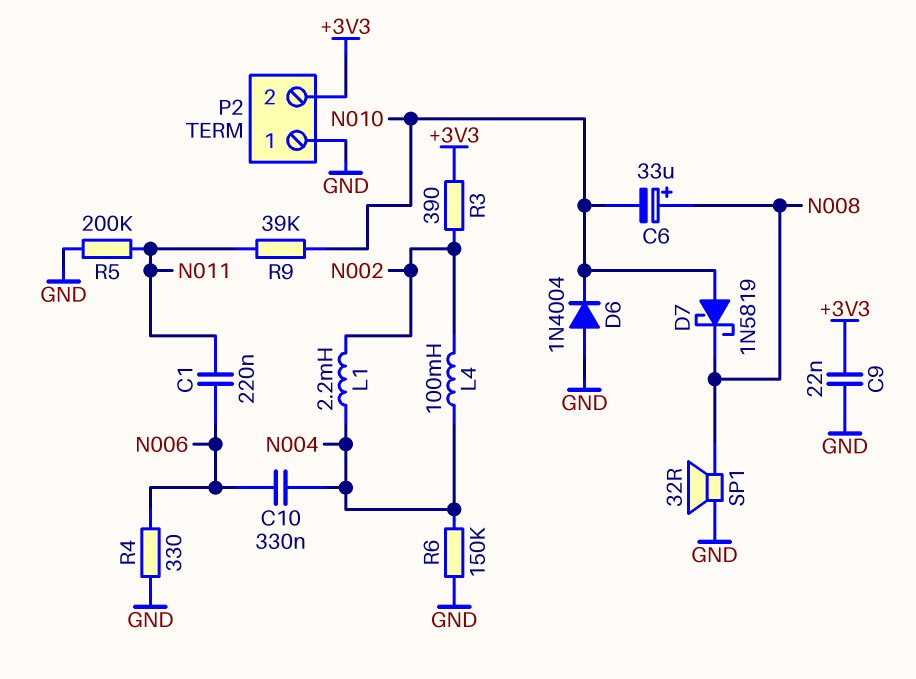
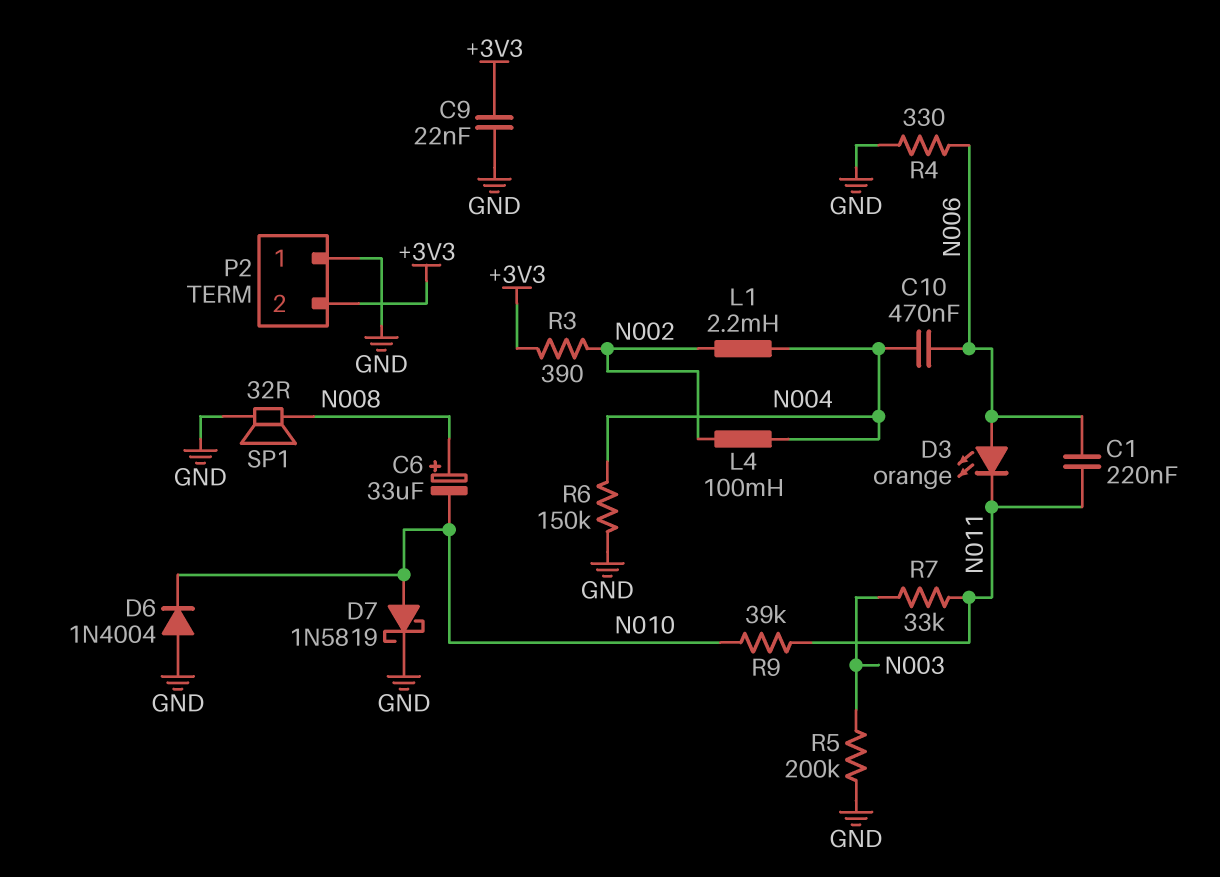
C10: 330nF (N004, N006) -> 470nF (N004, N006)
D3: none -> LED orange (A N006, K N011)
D7: schottky 1N5819 (A N010, K N008) -> schottky 1N5819 (A N010, K GND)
R5: 200k (GND, N011) -> 200k (GND, N003)
R7: none -> 33k (N003, N011)

